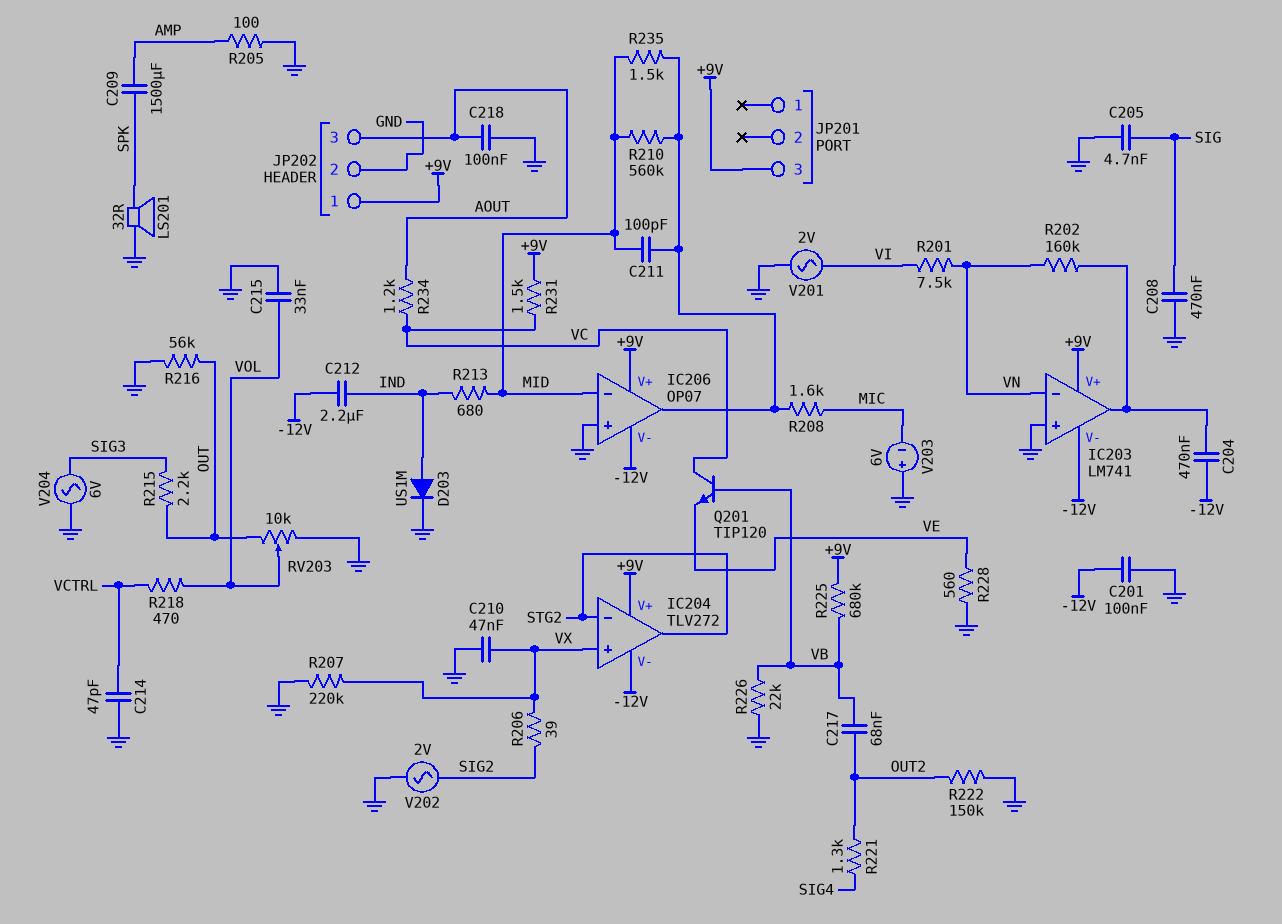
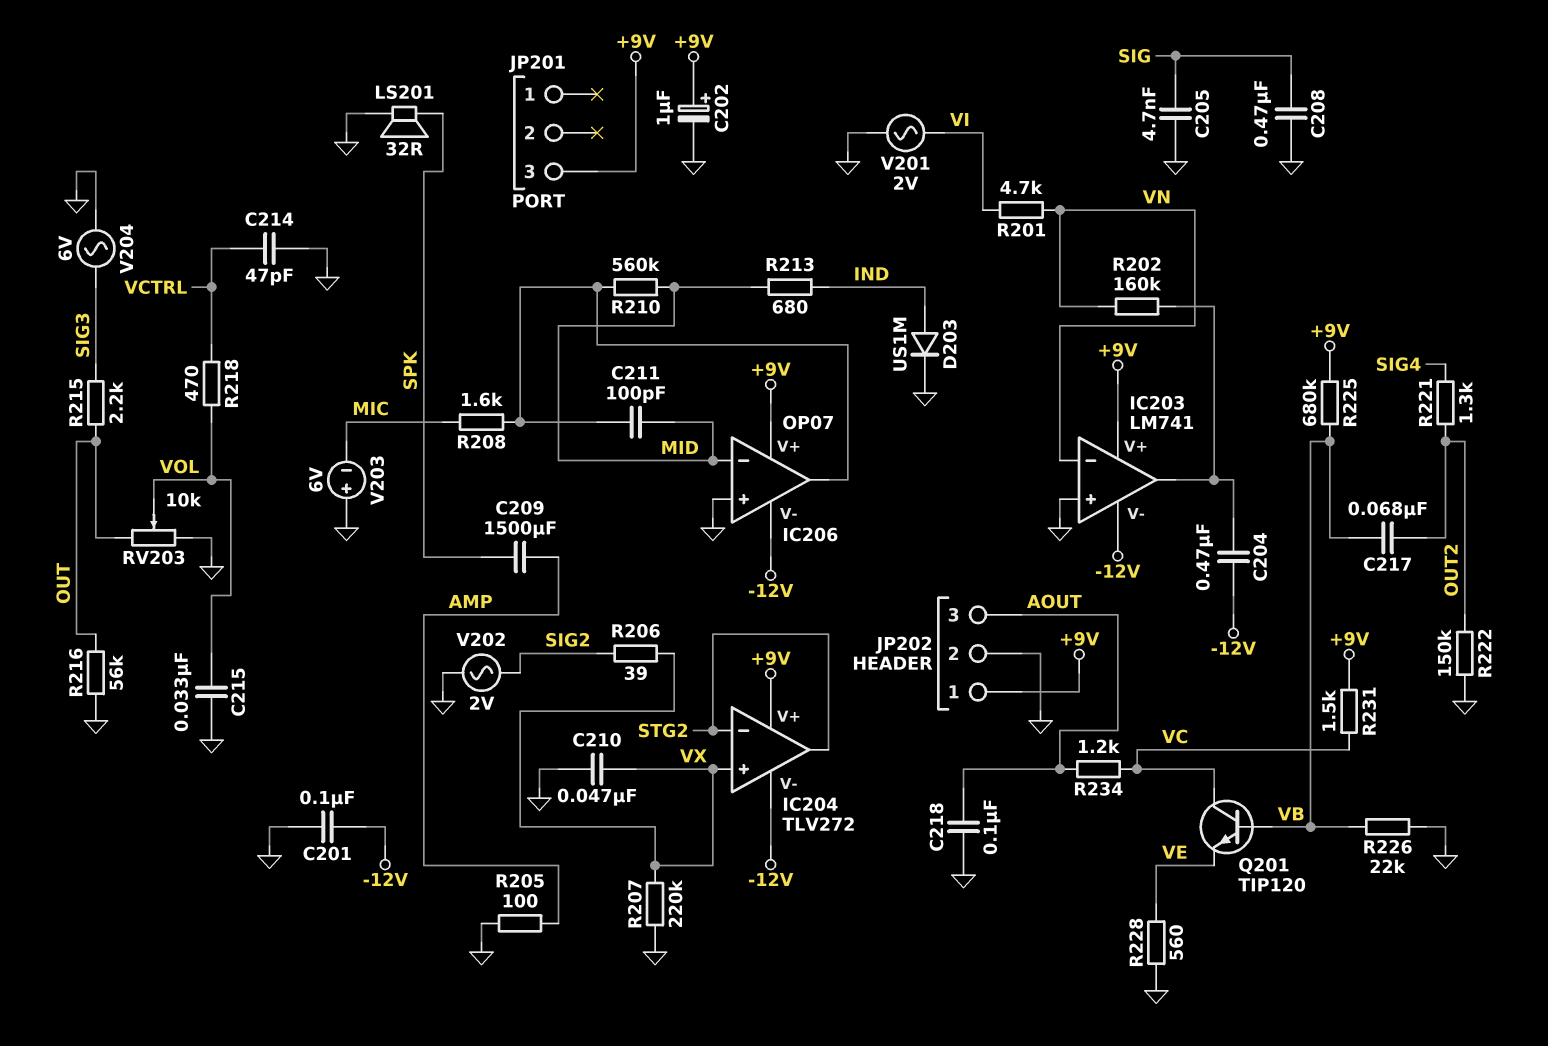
C202: none -> 1uF (plus +9V, minus GND)
C212: 2.2uF (-12V, IND) -> none
R201: 7.5k (VI, VN) -> 4.7k (VI, VN)
R235: 1.5k (IC206/out, MID) -> none

